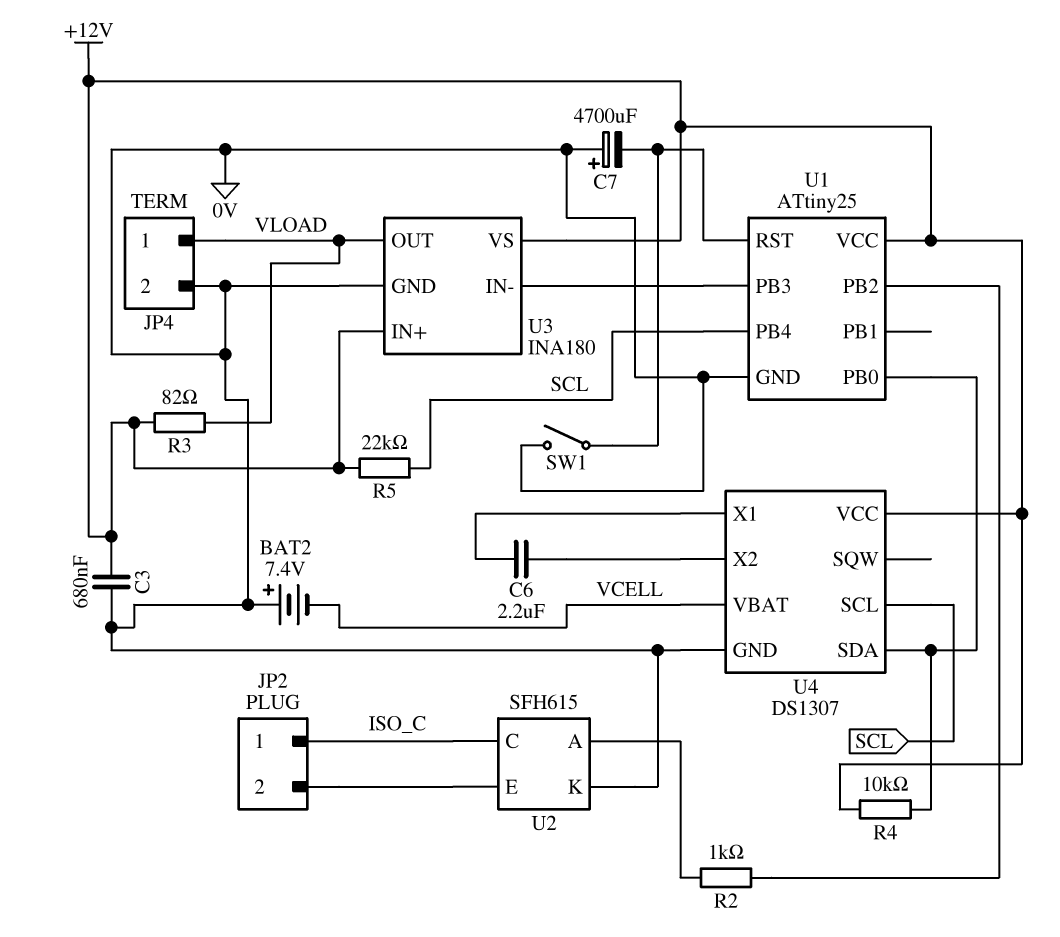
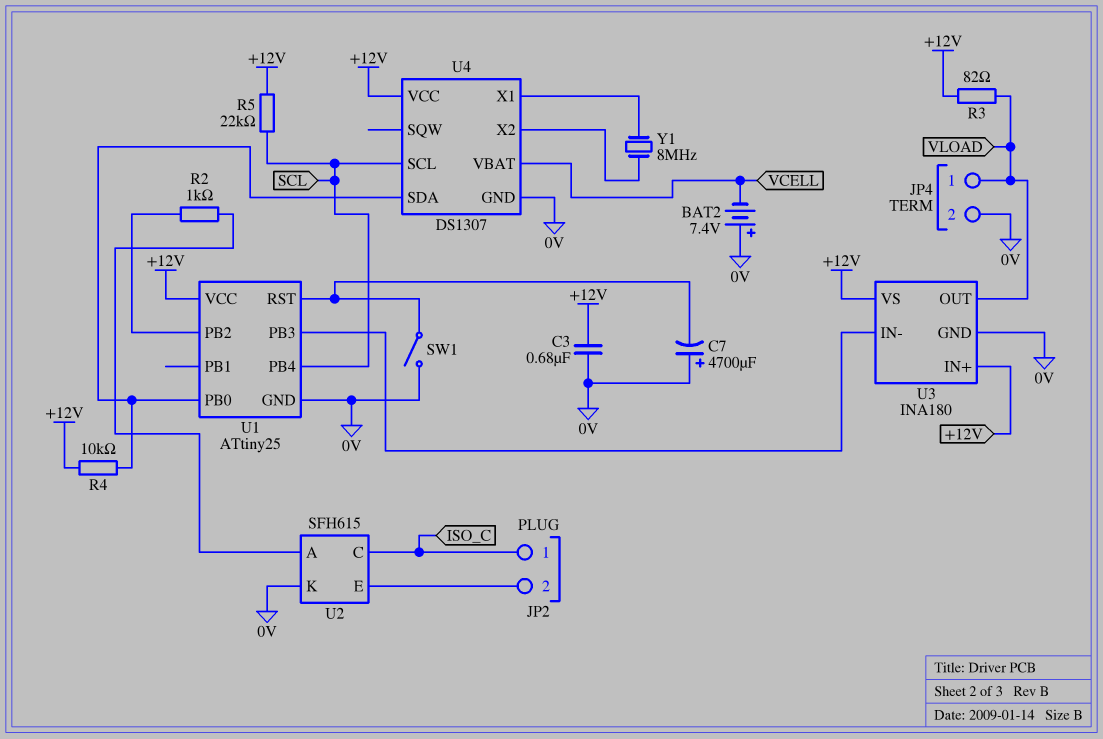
C6: 2.2uF (U4/X1, U4/X2) -> none
Y1: none -> 8MHz (U4/X1, U4/X2)

